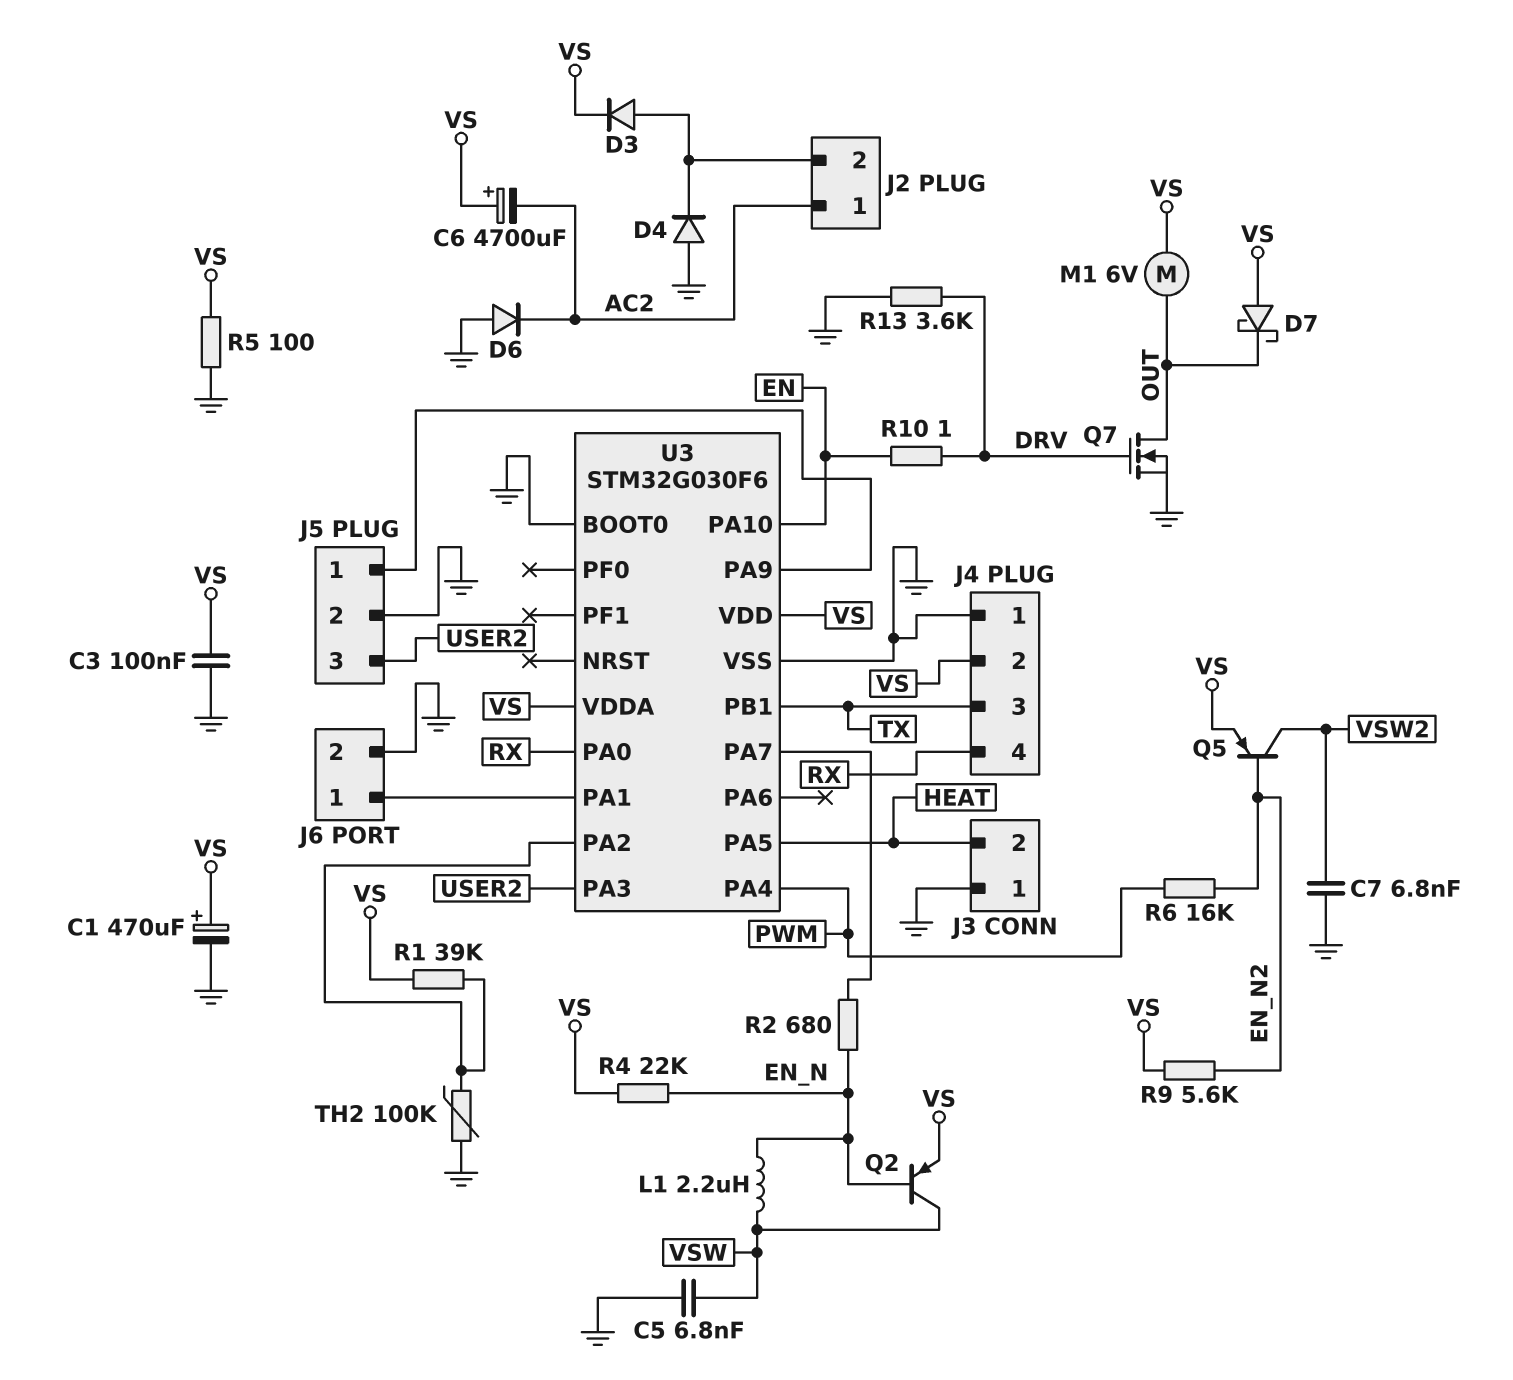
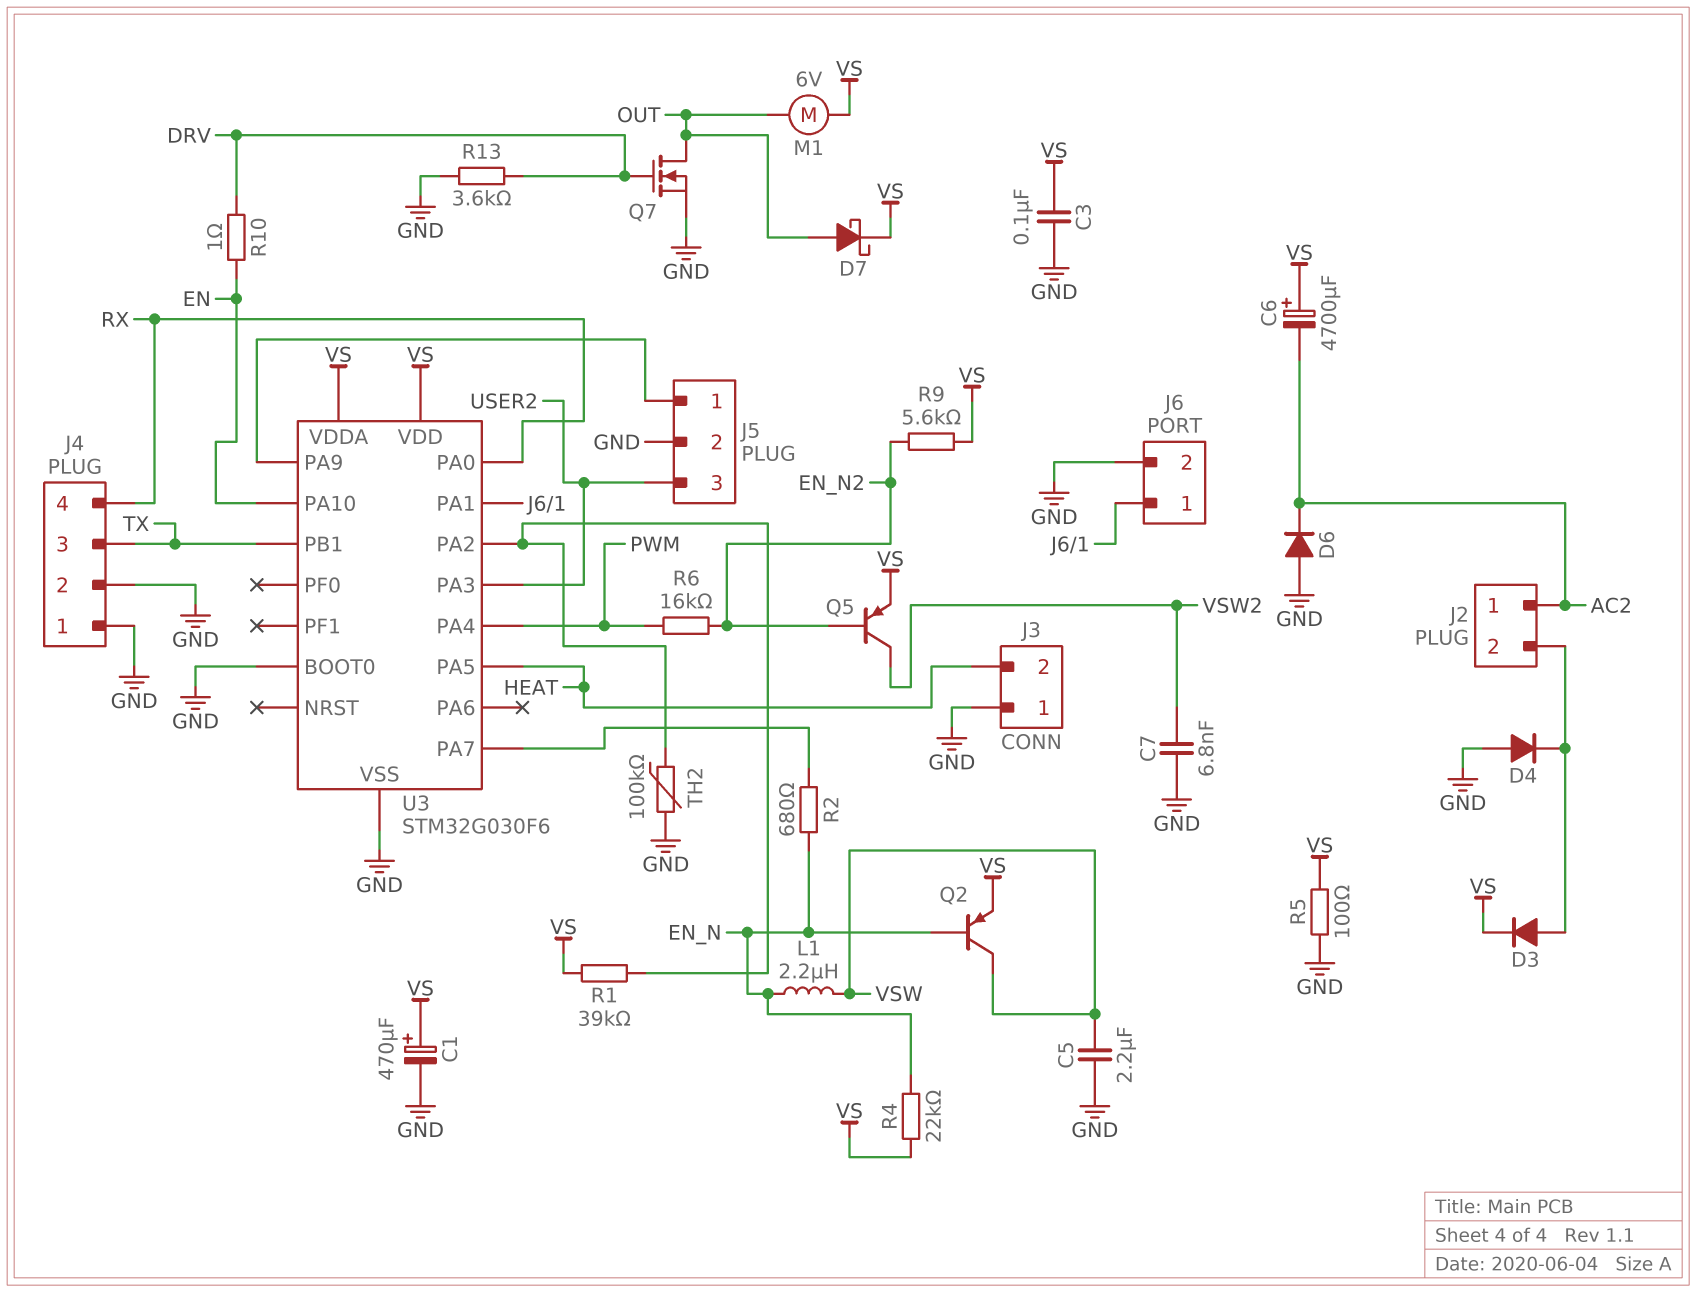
C5: 6.8nF (GND, VSW) -> 2.2uF (GND, VSW)
D7: schottky (A VS, K OUT) -> schottky (A OUT, K VS)
J4 pin 2: VS -> GND

